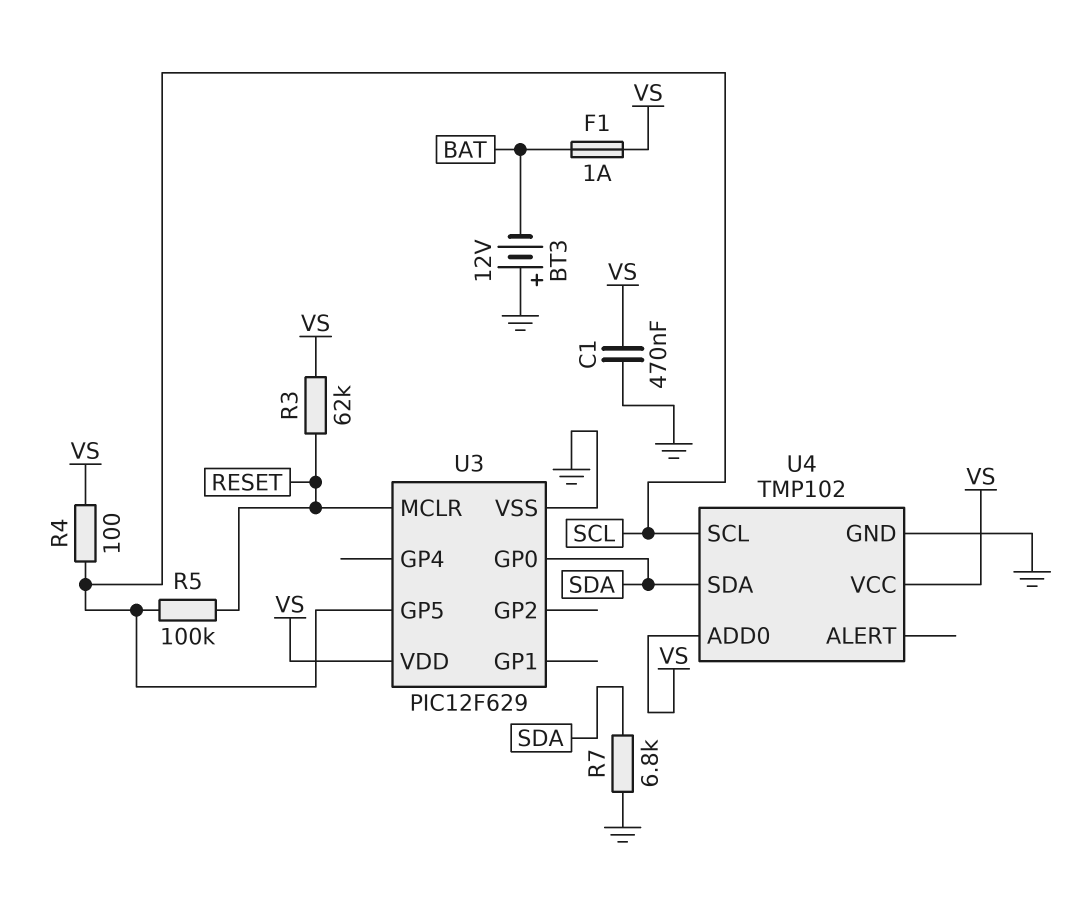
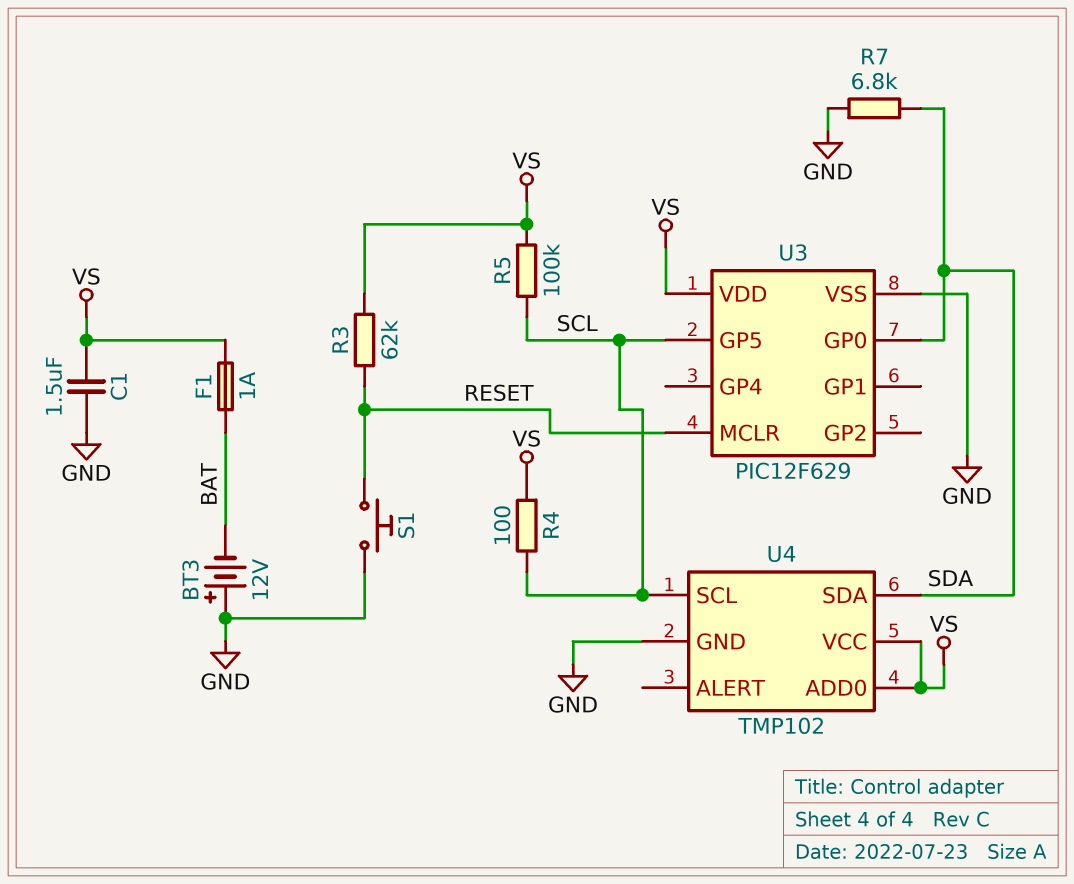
C1: 470nF (GND, VS) -> 1.5uF (GND, VS)
R5: 100k (RESET, SCL) -> 100k (SCL, VS)
S1: none -> button (GND, RESET)

